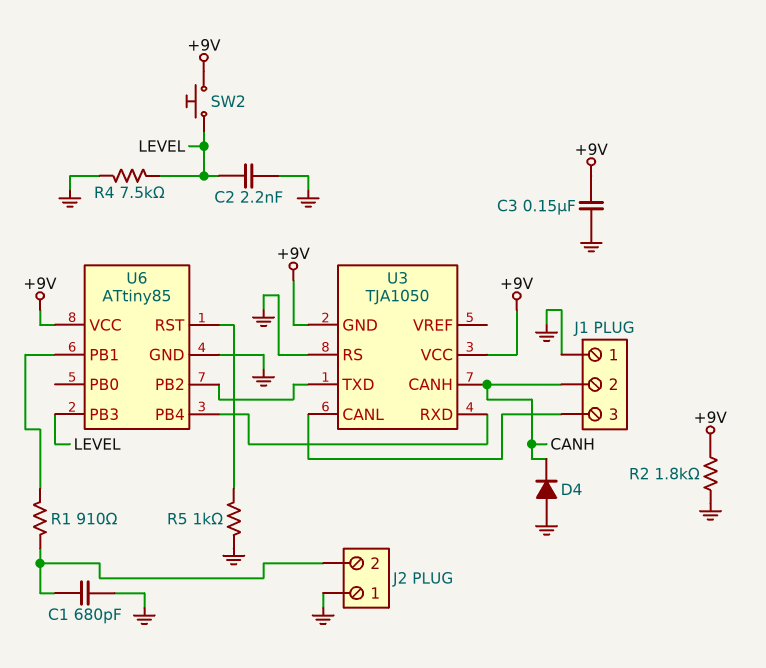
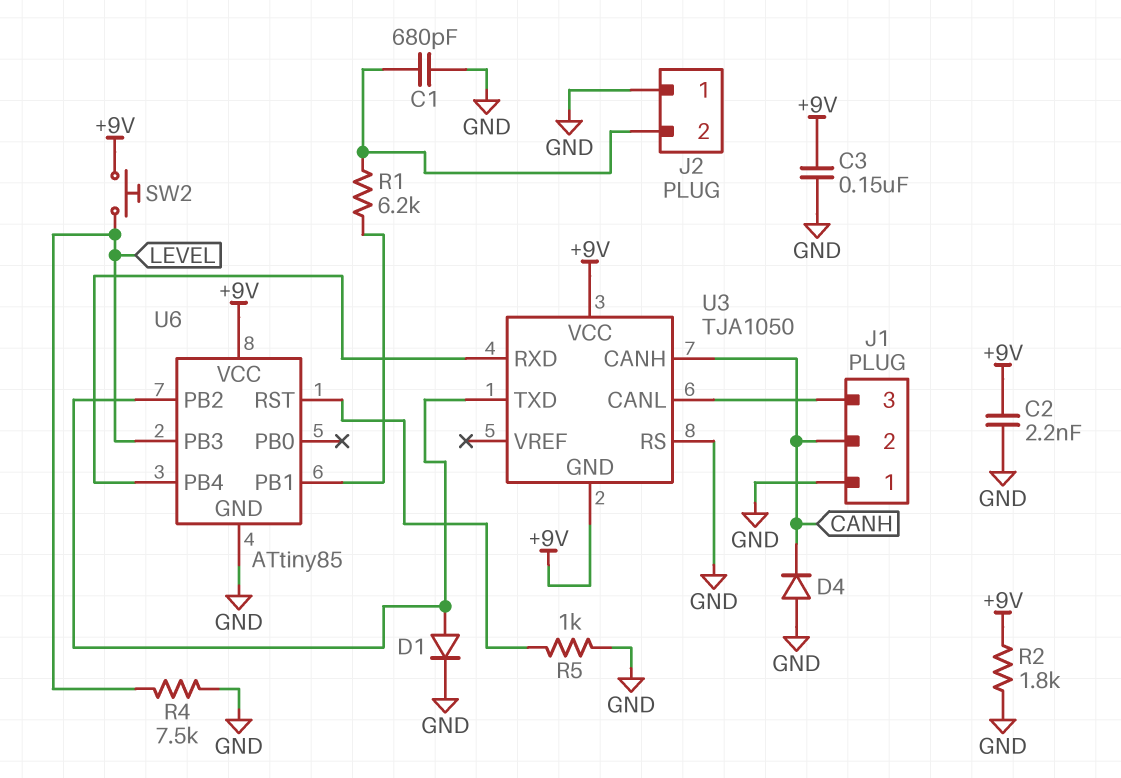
C2: 2.2nF (GND, LEVEL) -> 2.2nF (+9V, GND)
D1: none -> diode (A U3/TXD, K GND)
R1: 910 (J2/2, U6/PB1) -> 6.2k (J2/2, U6/PB1)

